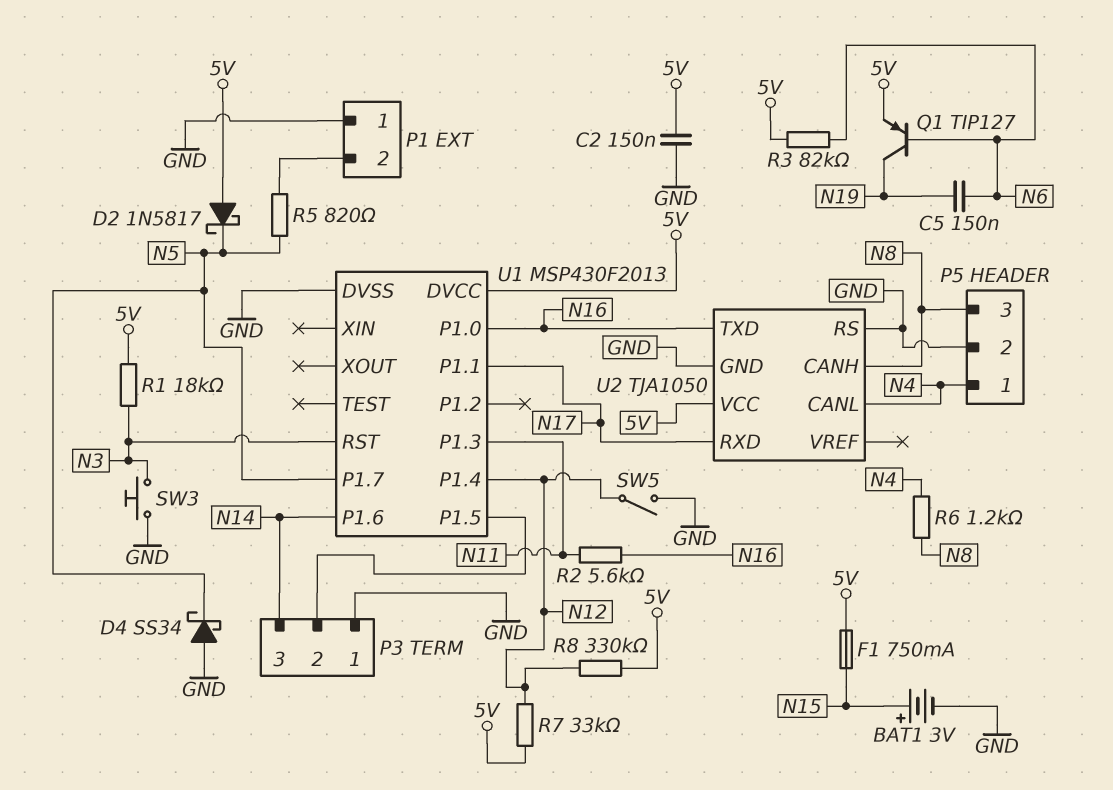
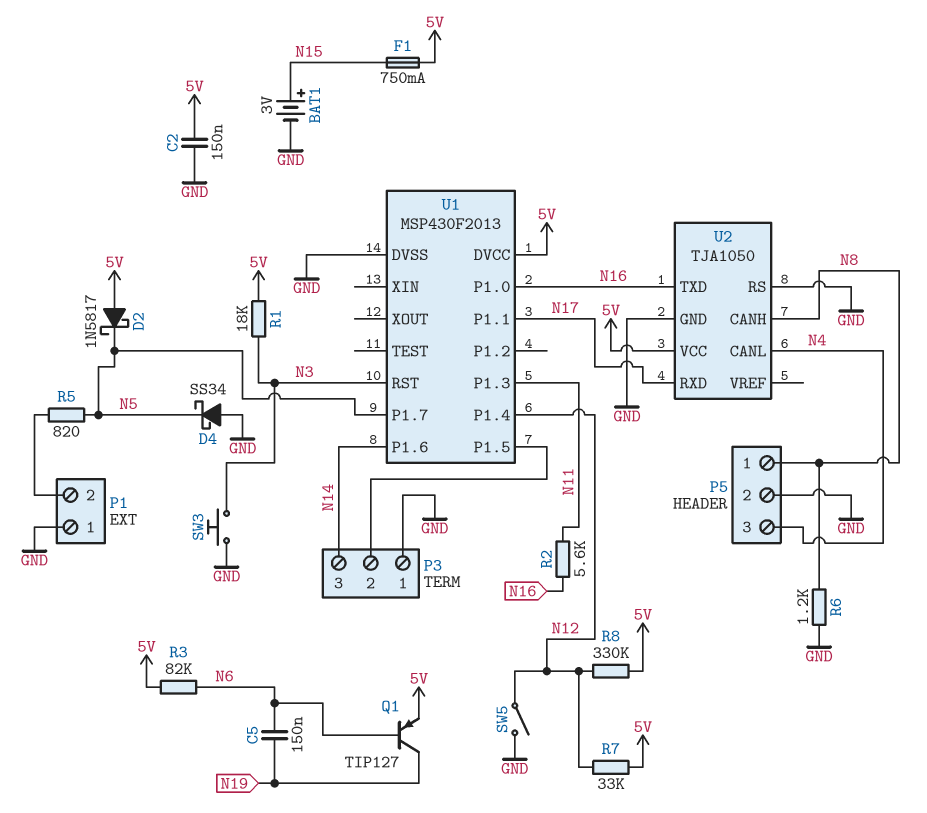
P5 pin 1: N4 -> N8
P5 pin 3: N8 -> N4
R6: 1.2k (N4, N8) -> 1.2k (GND, N8)

